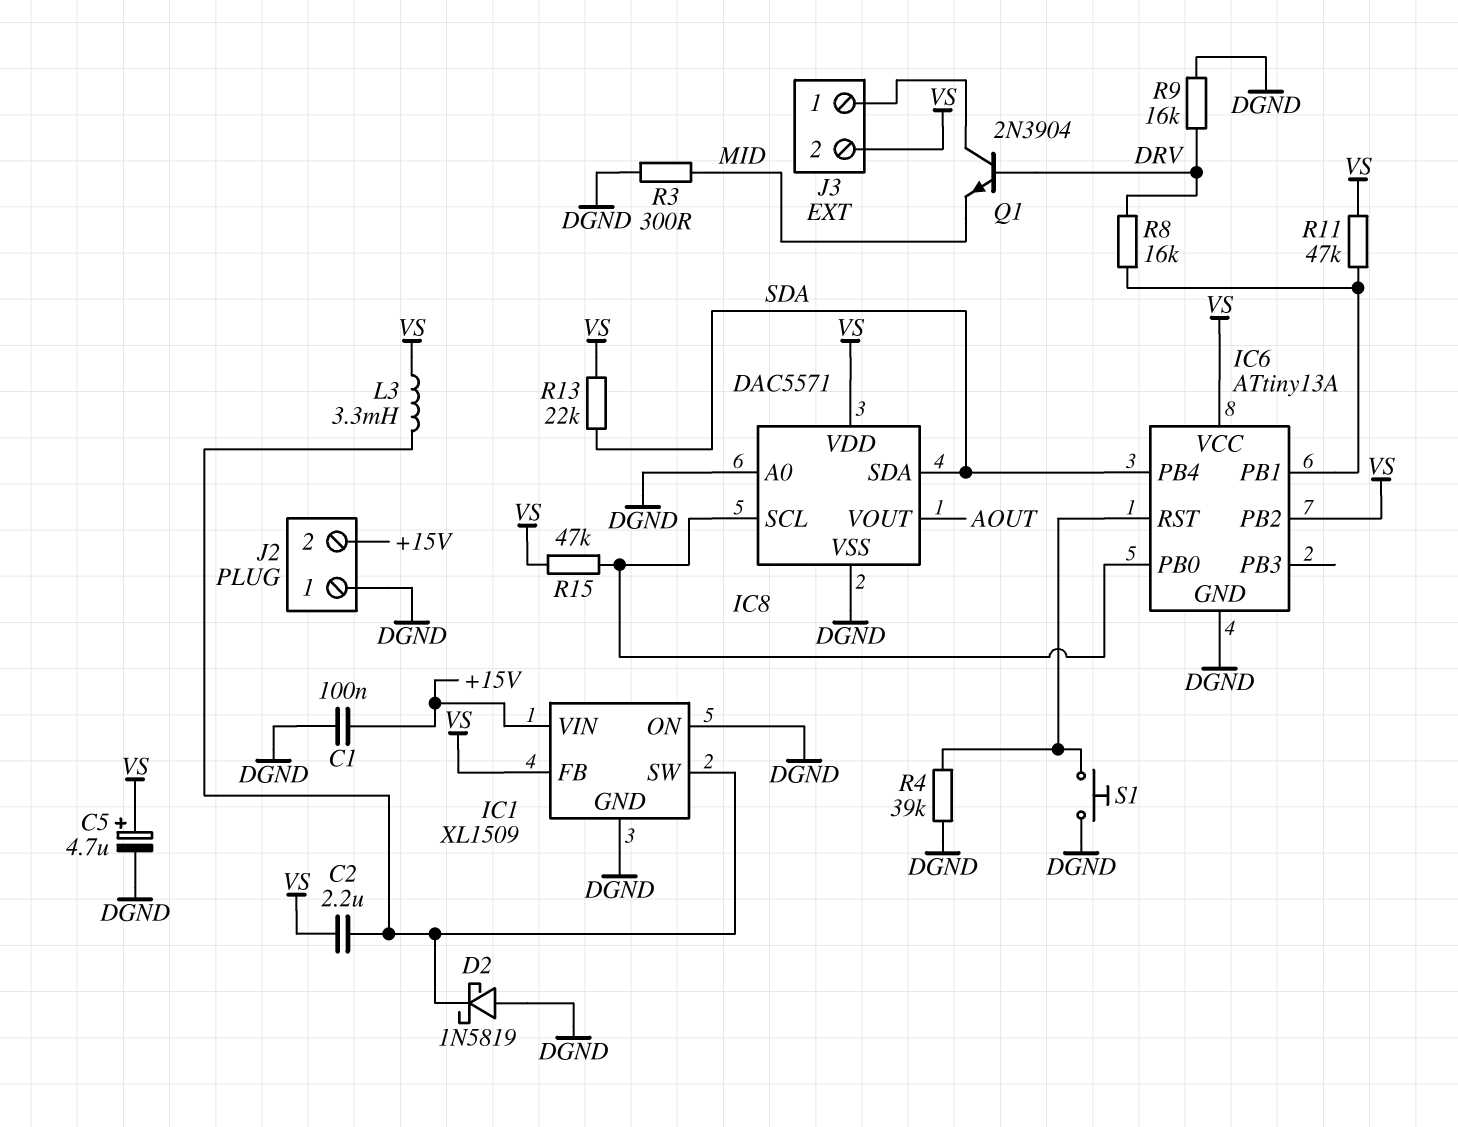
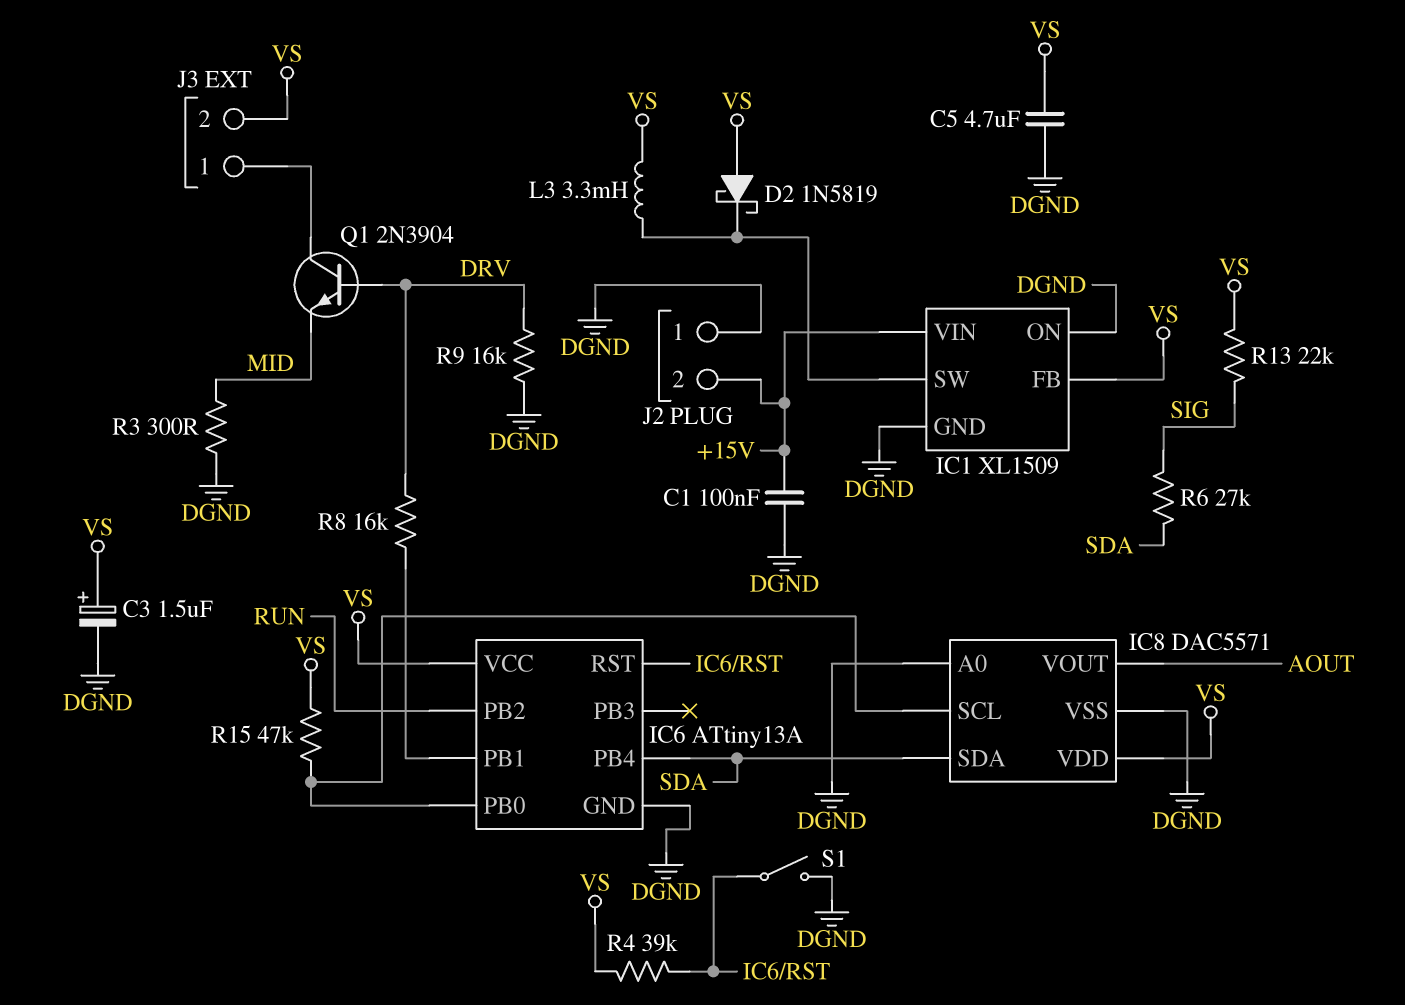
C2: 2.2uF (IC1/SW, VS) -> none
C3: none -> 1.5uF (plus VS, minus DGND)
C5: 4.7uF (plus VS, minus DGND) -> 4.7uF (DGND, VS)
D2: schottky 1N5819 (A DGND, K IC1/SW) -> schottky 1N5819 (A VS, K IC1/SW)
IC6 pin PB2: VS -> RUN
R4: 39k (DGND, IC6/RST) -> 39k (IC6/RST, VS)
R6: none -> 27k (SDA, SIG)
R11: 47k (IC6/PB1, VS) -> none
R13: 22k (SDA, VS) -> 22k (SIG, VS)
S1: button (DGND, IC6/RST) -> switch (DGND, IC6/RST)

